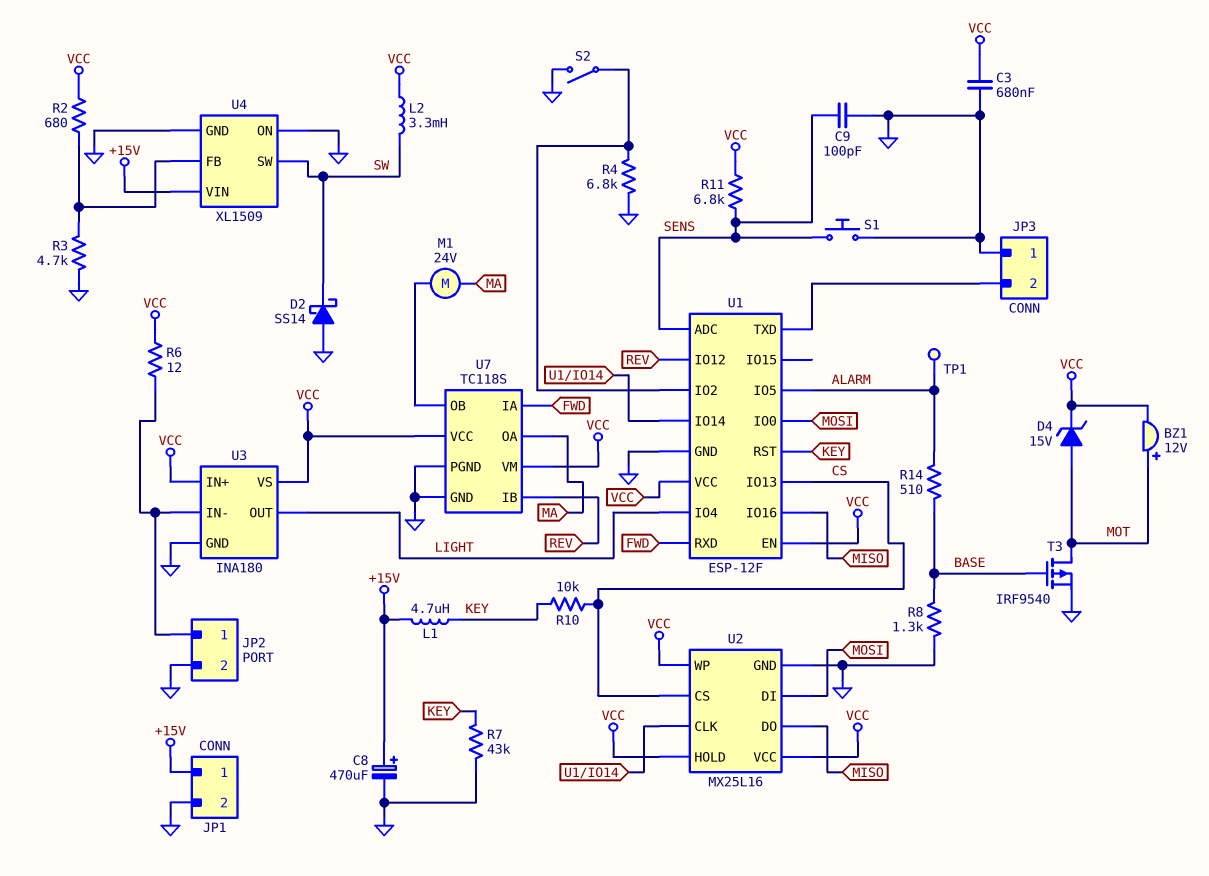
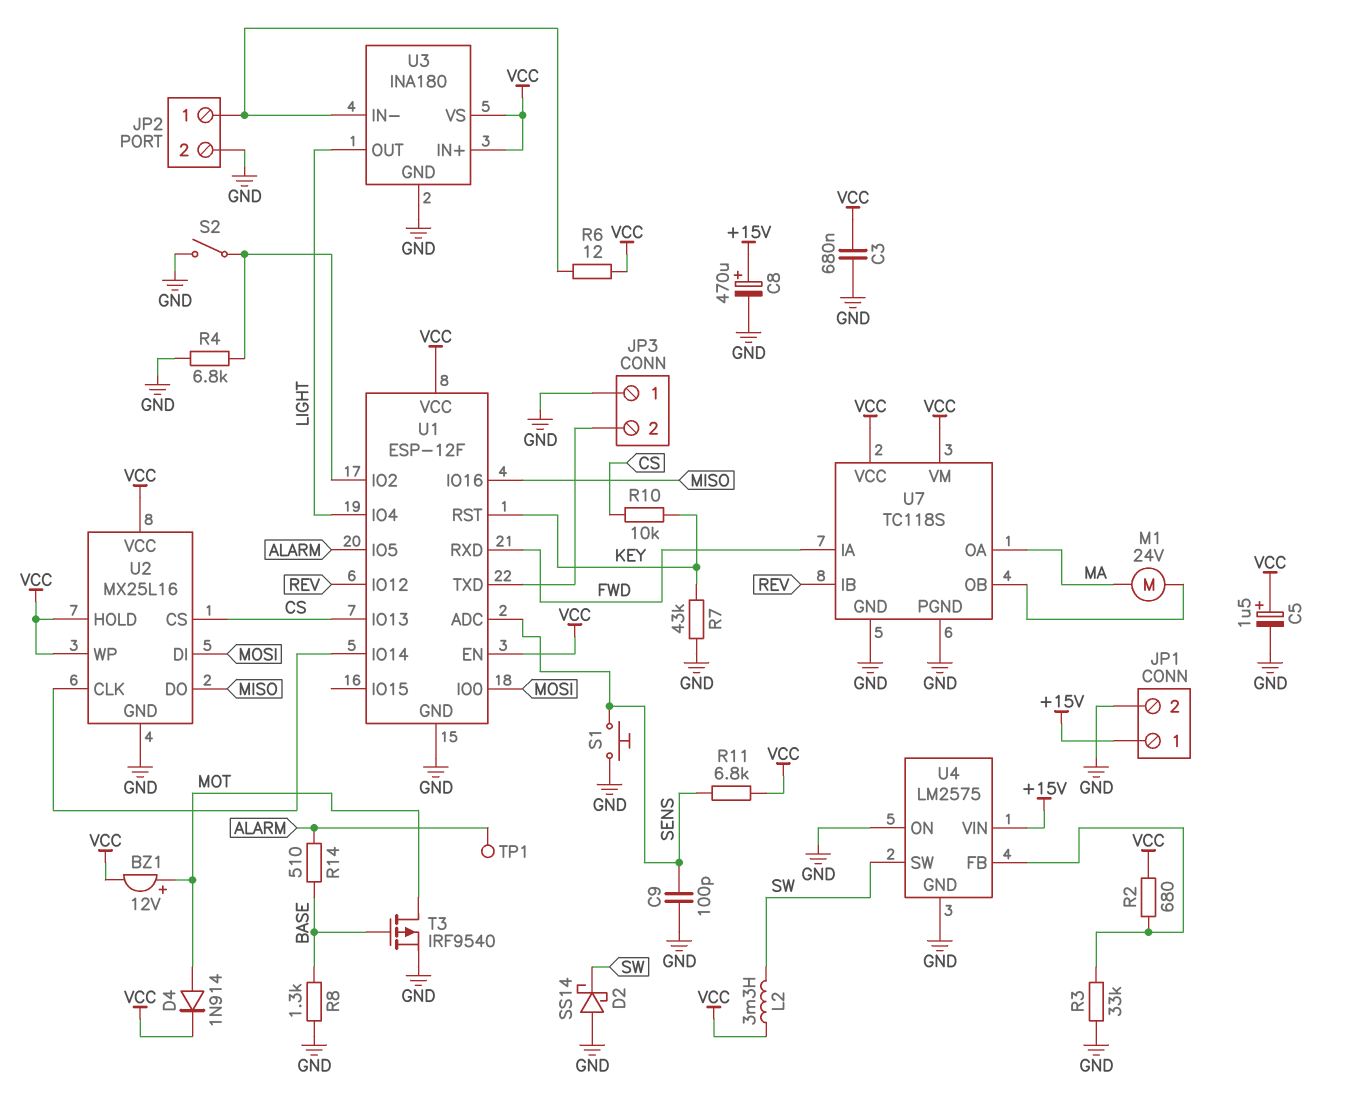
C5: none -> 1.5uF (plus VCC, minus GND)
D4: zener 15V (A MOT, K VCC) -> diode 1N914 (A MOT, K VCC)
L1: 4.7uH (+15V, KEY) -> none
R3: 4.7k (GND, U4/FB) -> 33k (GND, U4/FB)
U4: XL1509 -> LM2575

